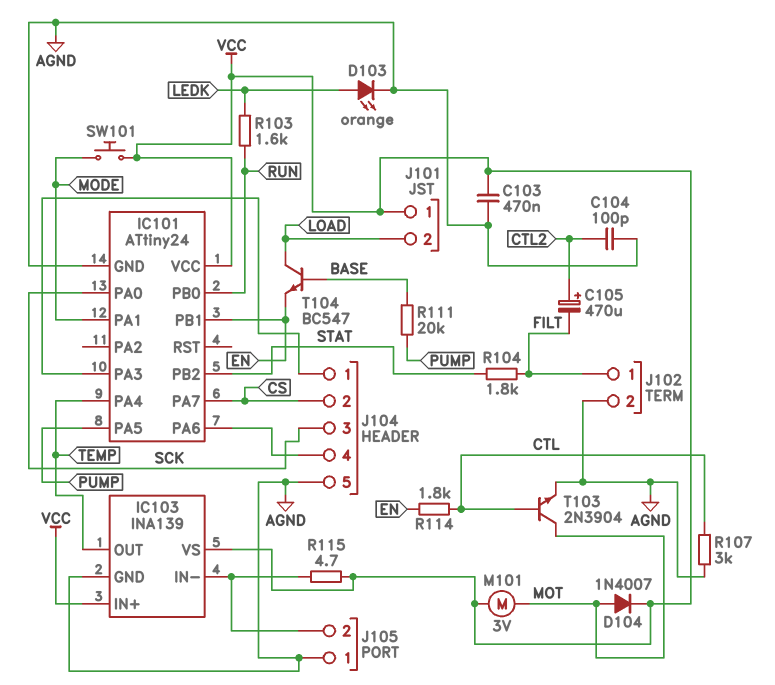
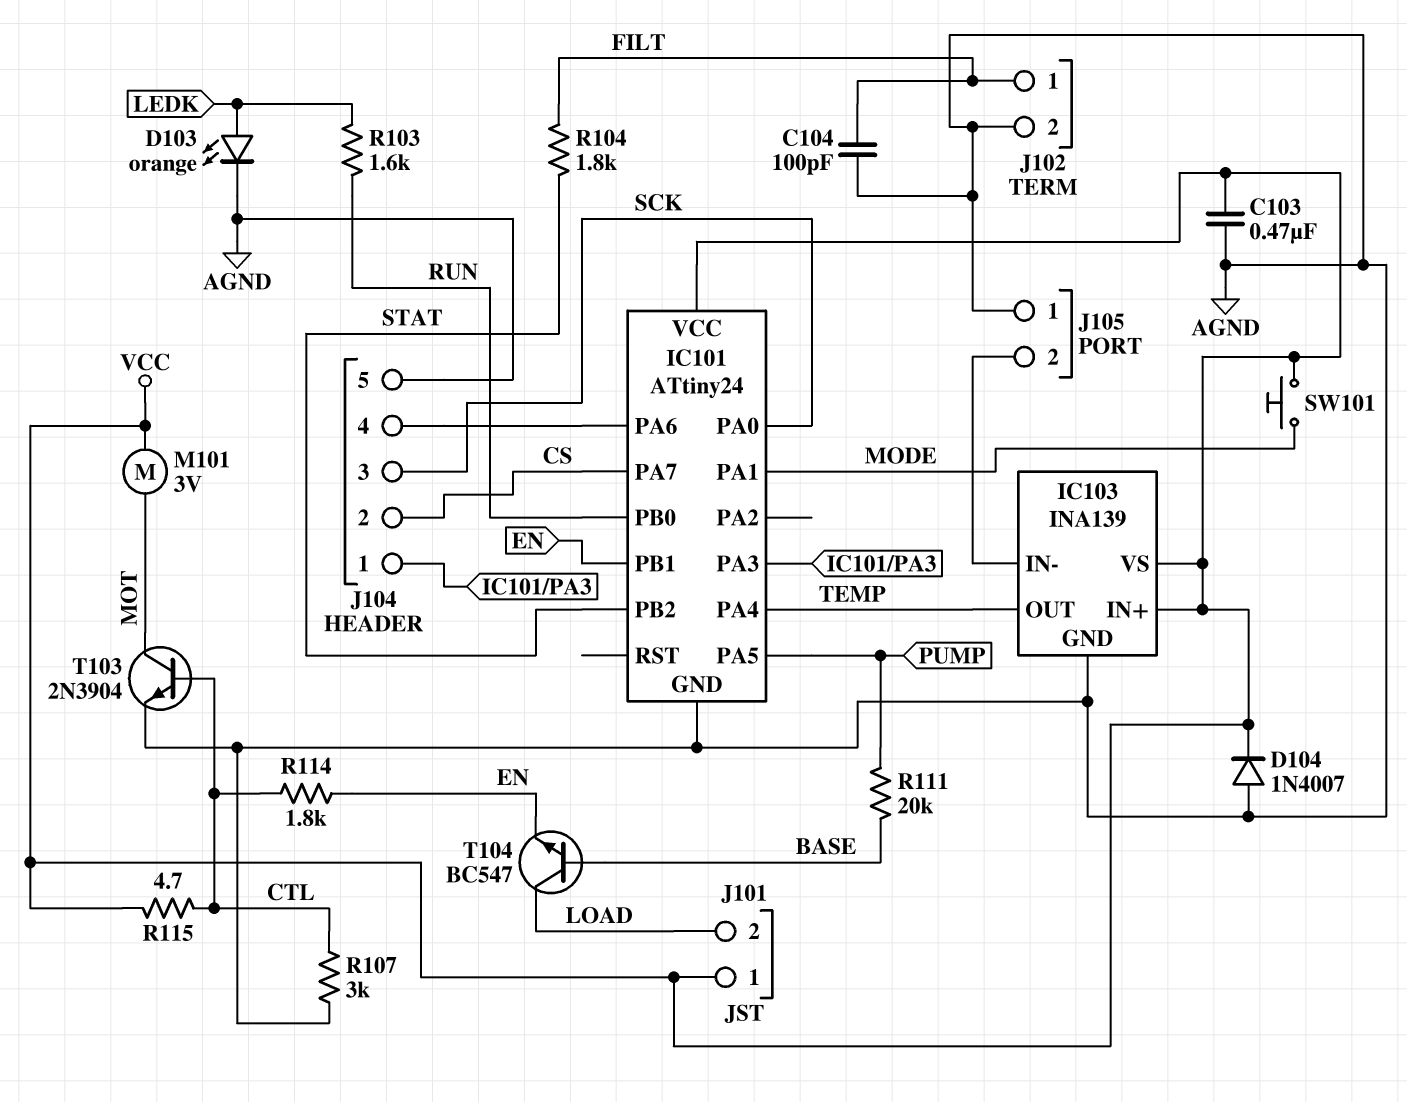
C104: 100pF (AGND, CTL2) -> 100pF (AGND, FILT)
C105: 470uF (plus CTL2, minus FILT) -> none
D104: diode 1N4007 (A MOT, K VCC) -> diode 1N4007 (A AGND, K VCC)
R115: 4.7 (IC103/IN-, VCC) -> 4.7 (CTL, VCC)

